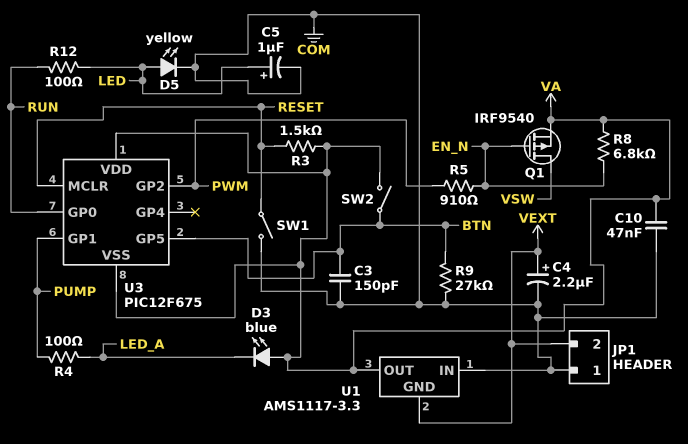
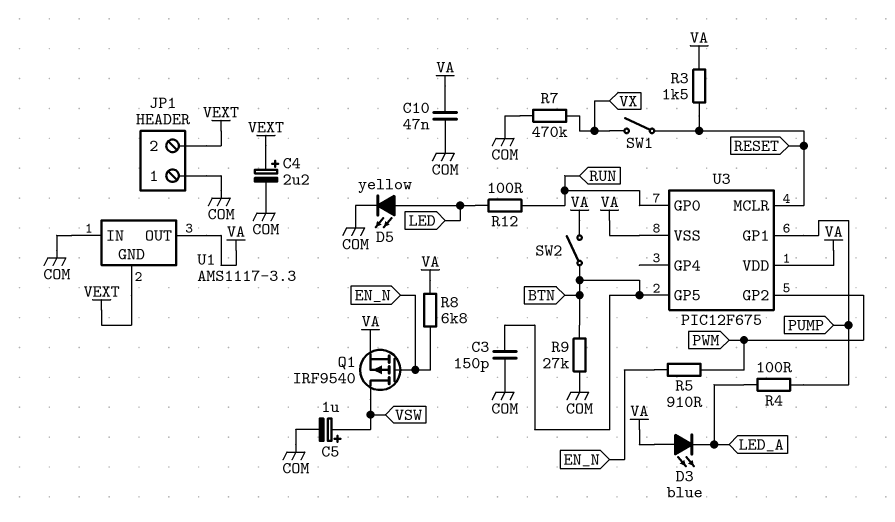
C5: 1uF (plus LED, minus COM) -> 1uF (plus VSW, minus COM)
R7: none -> 470k (COM, VX)
SW1: switch (COM, RESET) -> switch (RESET, VX)

